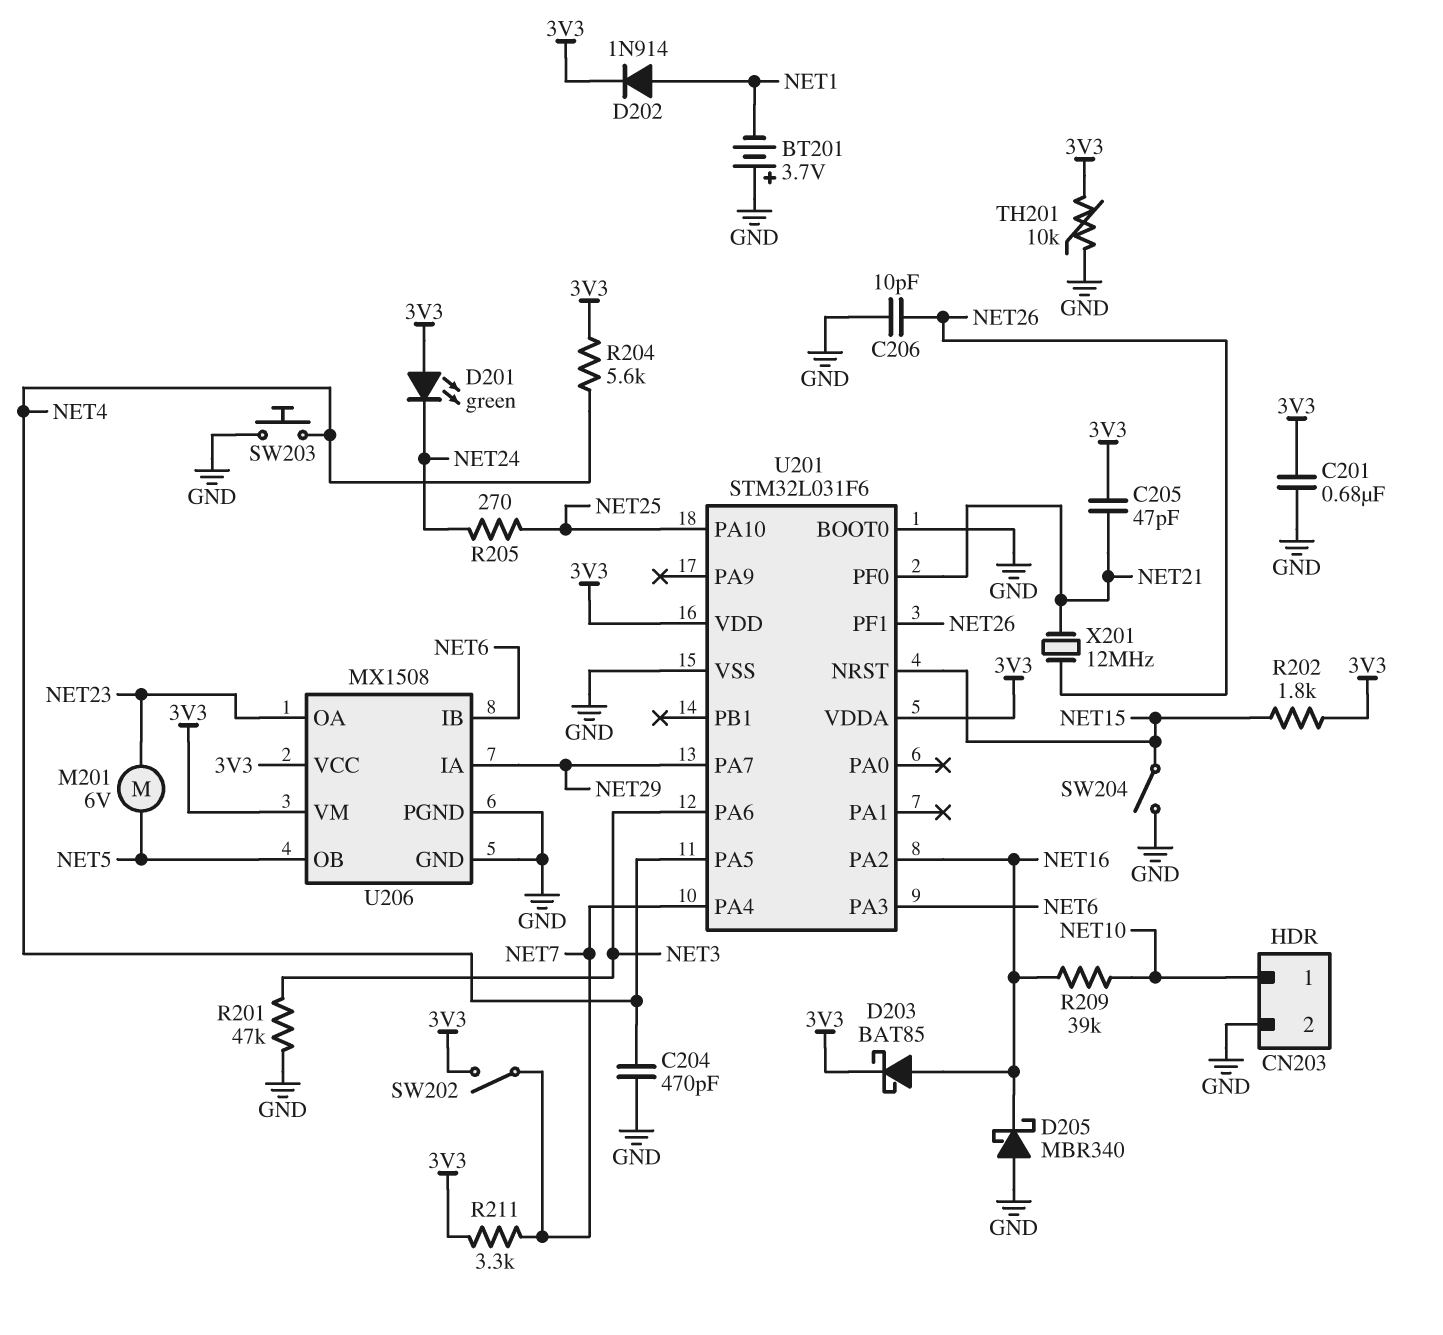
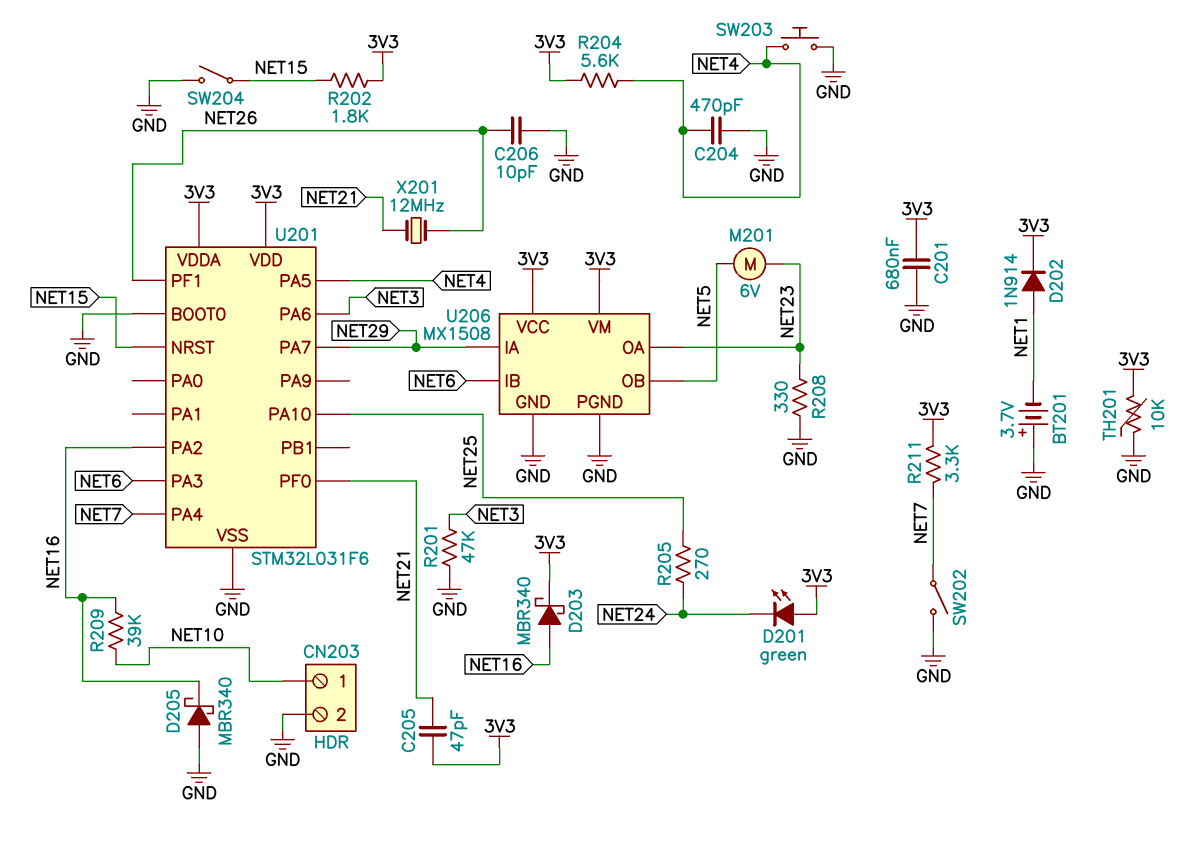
D203: schottky BAT85 (A NET16, K 3V3) -> schottky MBR340 (A NET16, K 3V3)
R208: none -> 330 (GND, NET23)
SW202: switch (3V3, NET7) -> switch (GND, NET7)

